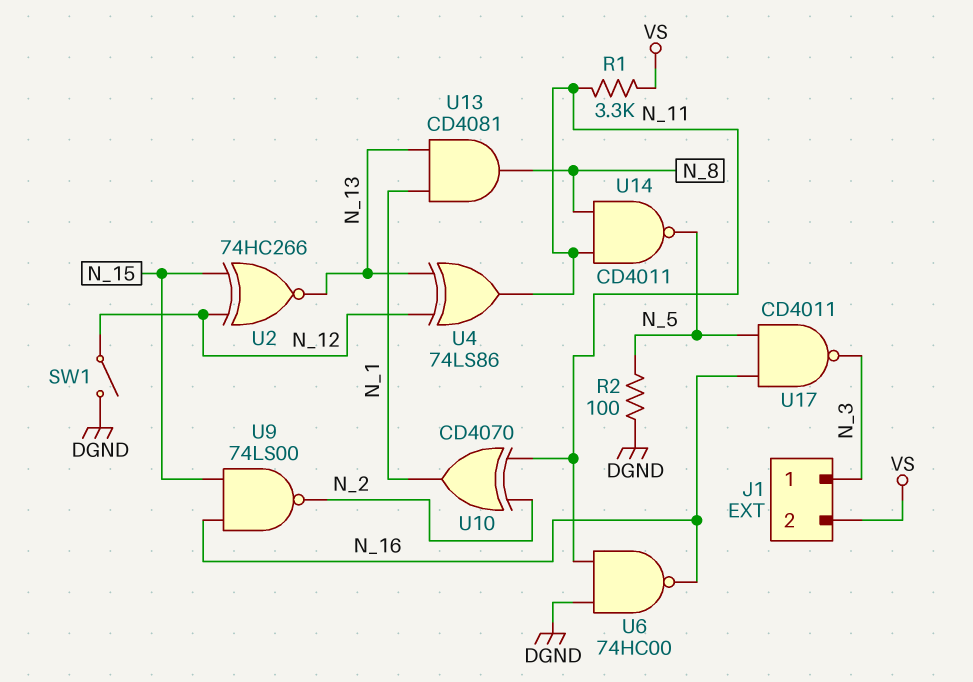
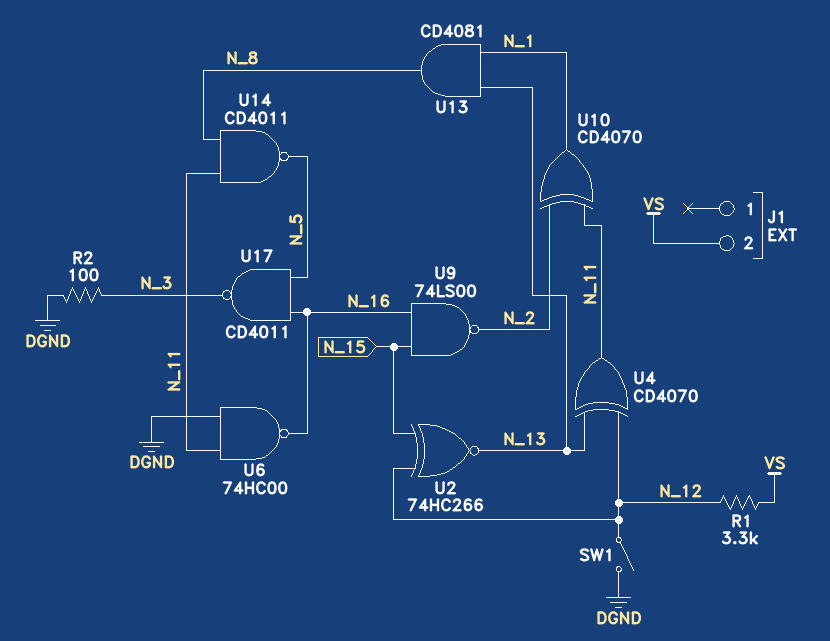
J1 pin 1: N_3 -> none
R1: 3.3k (N_11, VS) -> 3.3k (N_12, VS)
R2: 100 (DGND, N_5) -> 100 (DGND, N_3)
U4: XOR 74LS86 (in N_12, in N_13, out N_11) -> XOR CD4070 (in N_12, in N_13, out N_11)

